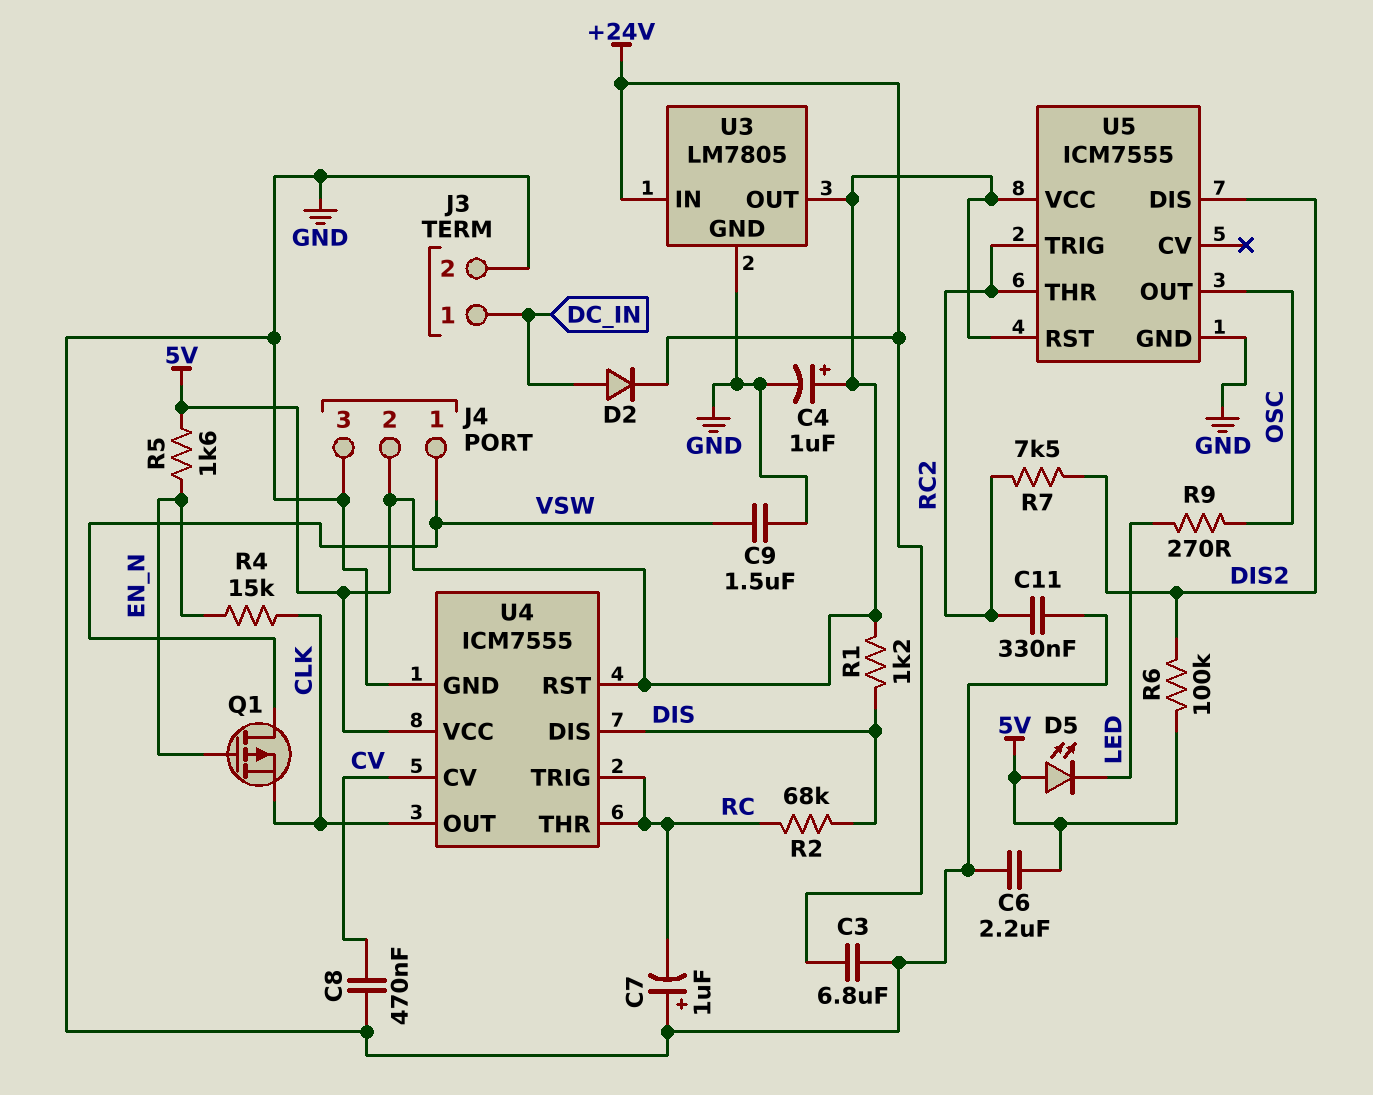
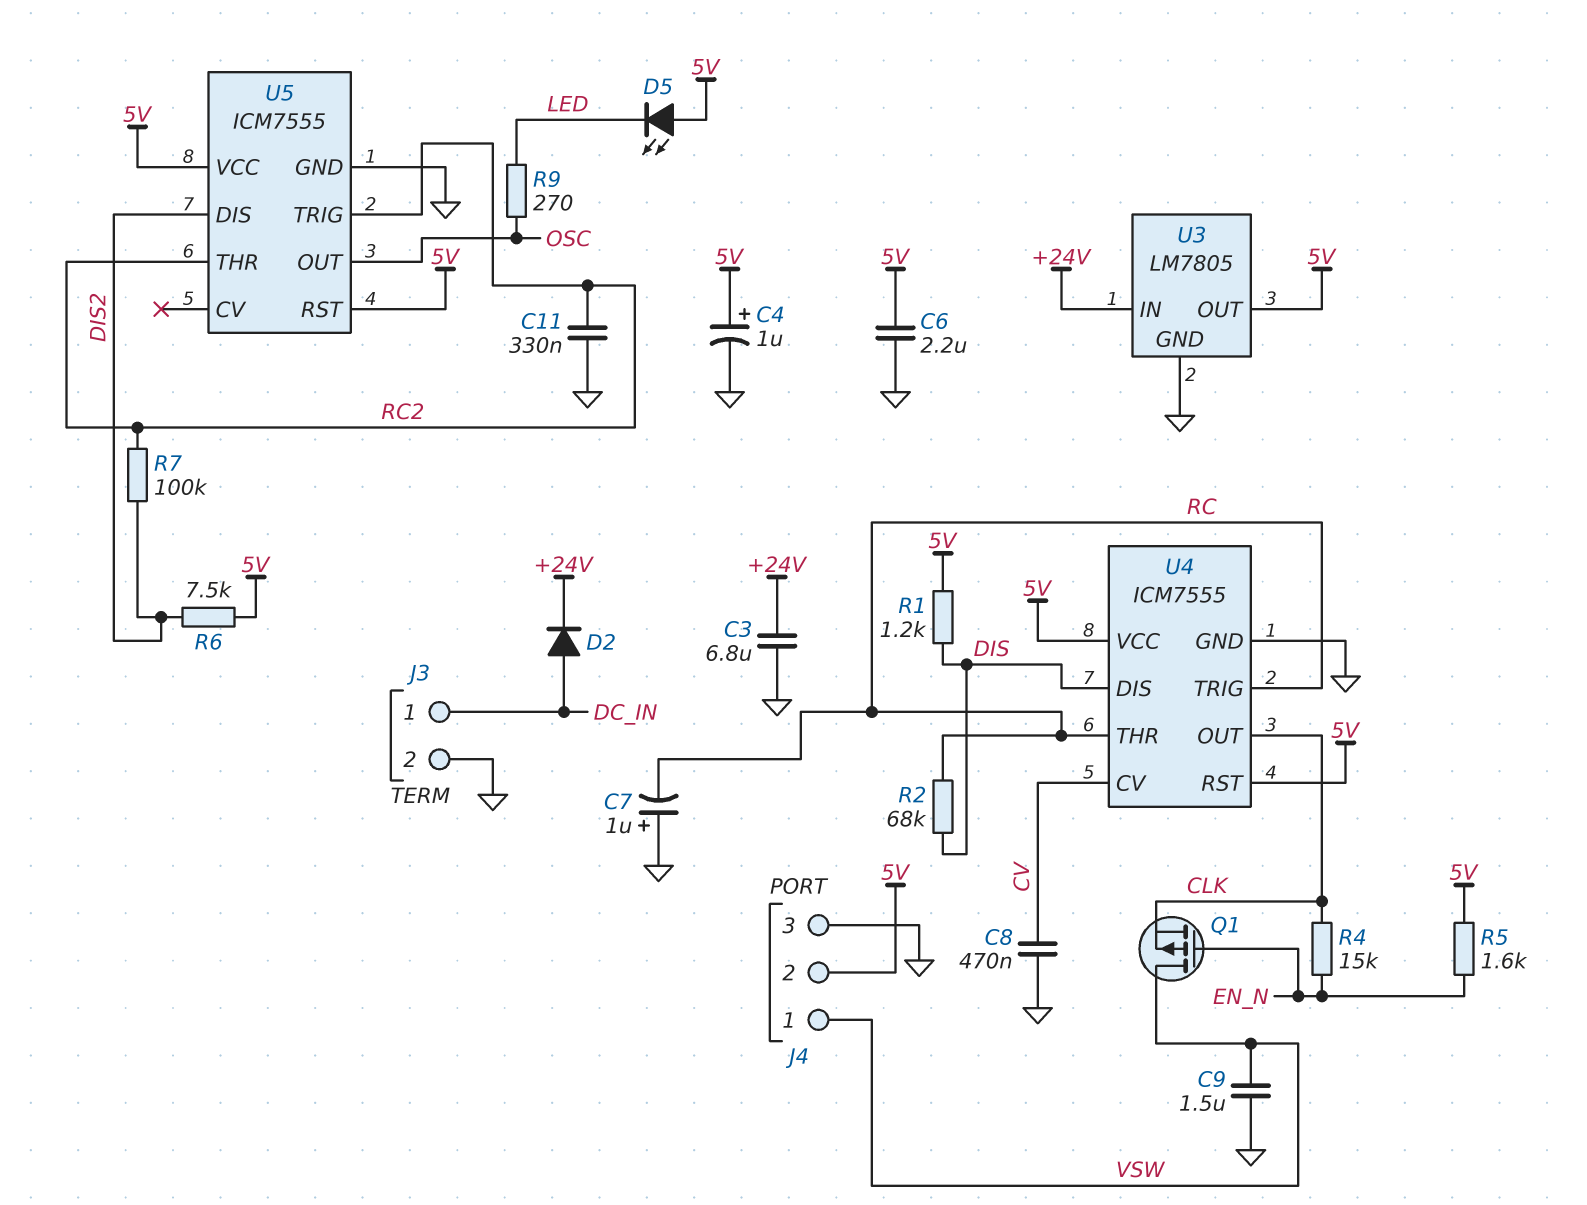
R6: 100k (5V, DIS2) -> 7.5k (5V, DIS2)
R7: 7.5k (DIS2, RC2) -> 100k (DIS2, RC2)

